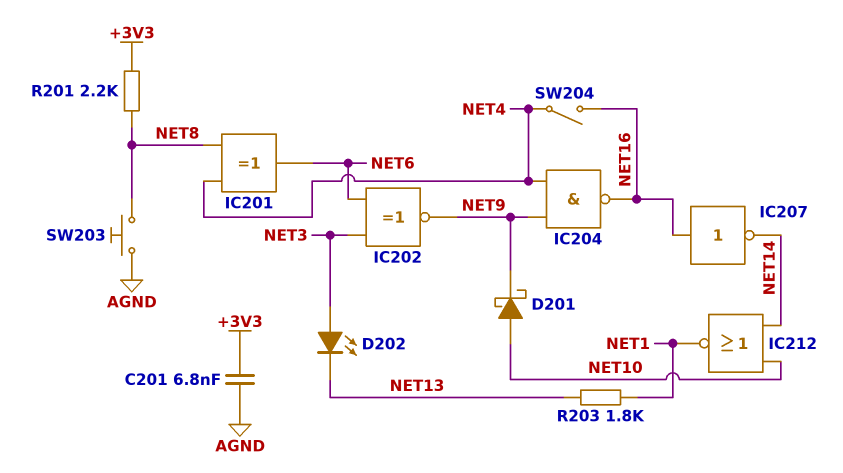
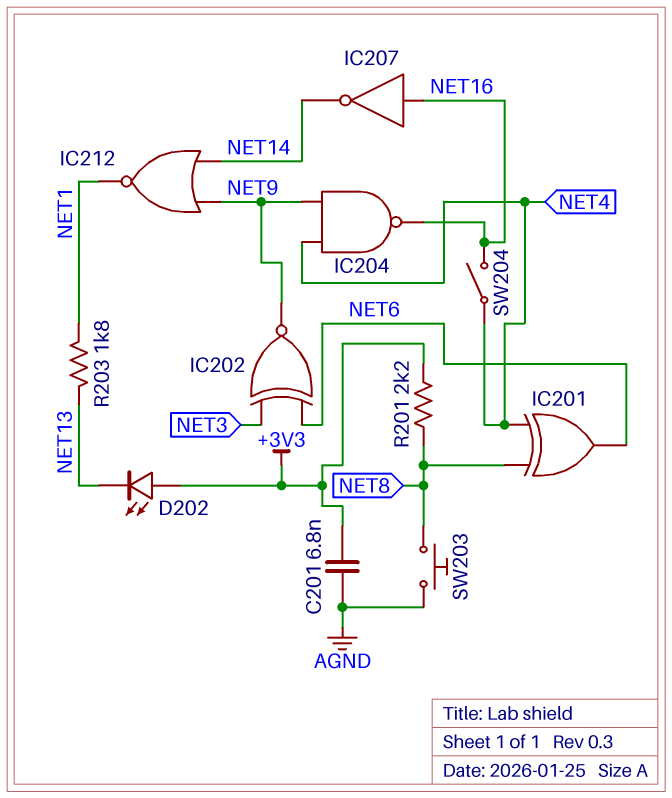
D201: schottky (A NET10, K NET9) -> none
D202: LED (A NET3, K NET13) -> LED (A +3V3, K NET13)
IC212: NOR (in NET10, in NET14, out NET1) -> NOR (in NET9, in NET14, out NET1)

